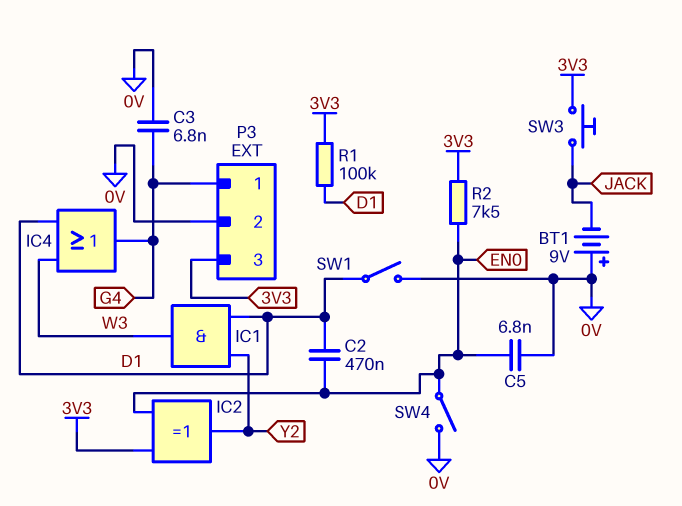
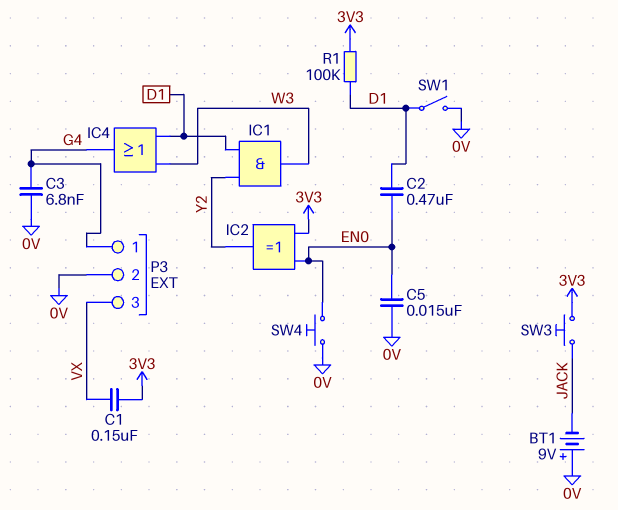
C1: none -> 150nF (3V3, VX)
C5: 6.8nF (0V, EN0) -> 15nF (0V, EN0)
P3 pin 3: 3V3 -> VX
R2: 7.5k (3V3, EN0) -> none
SW4: switch (0V, EN0) -> button (0V, EN0)

